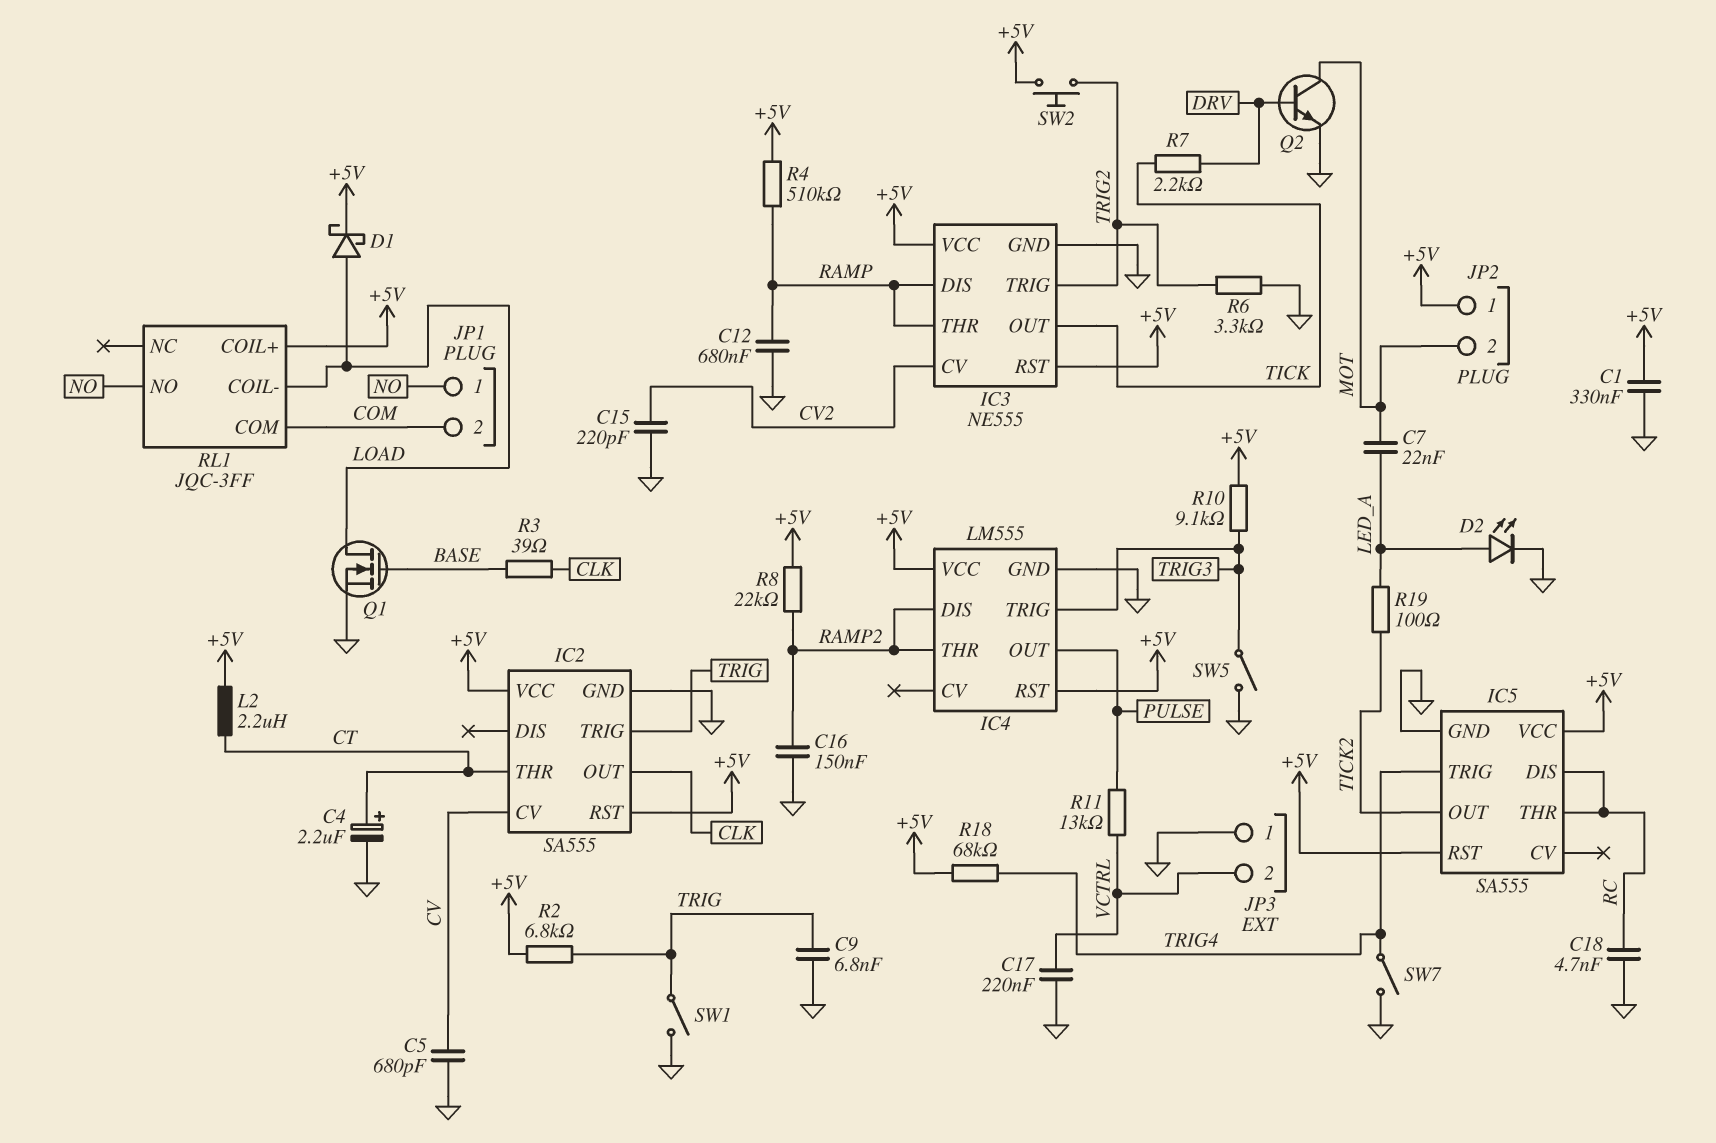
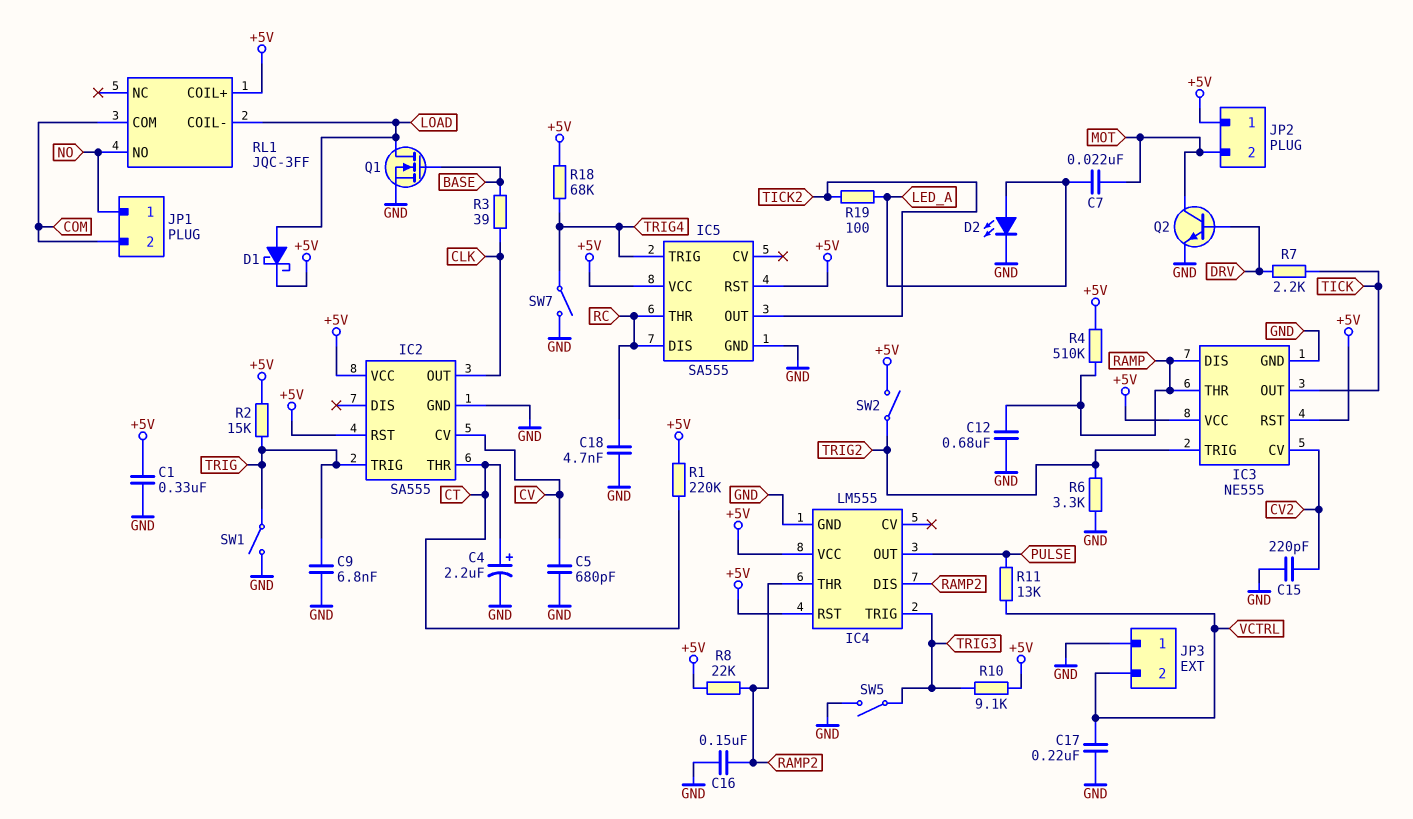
L2: 2.2uH (+5V, CT) -> none
R1: none -> 220k (+5V, CT)
R2: 6.8k (+5V, TRIG) -> 15k (+5V, TRIG)
SW2: button (+5V, TRIG2) -> switch (+5V, TRIG2)

